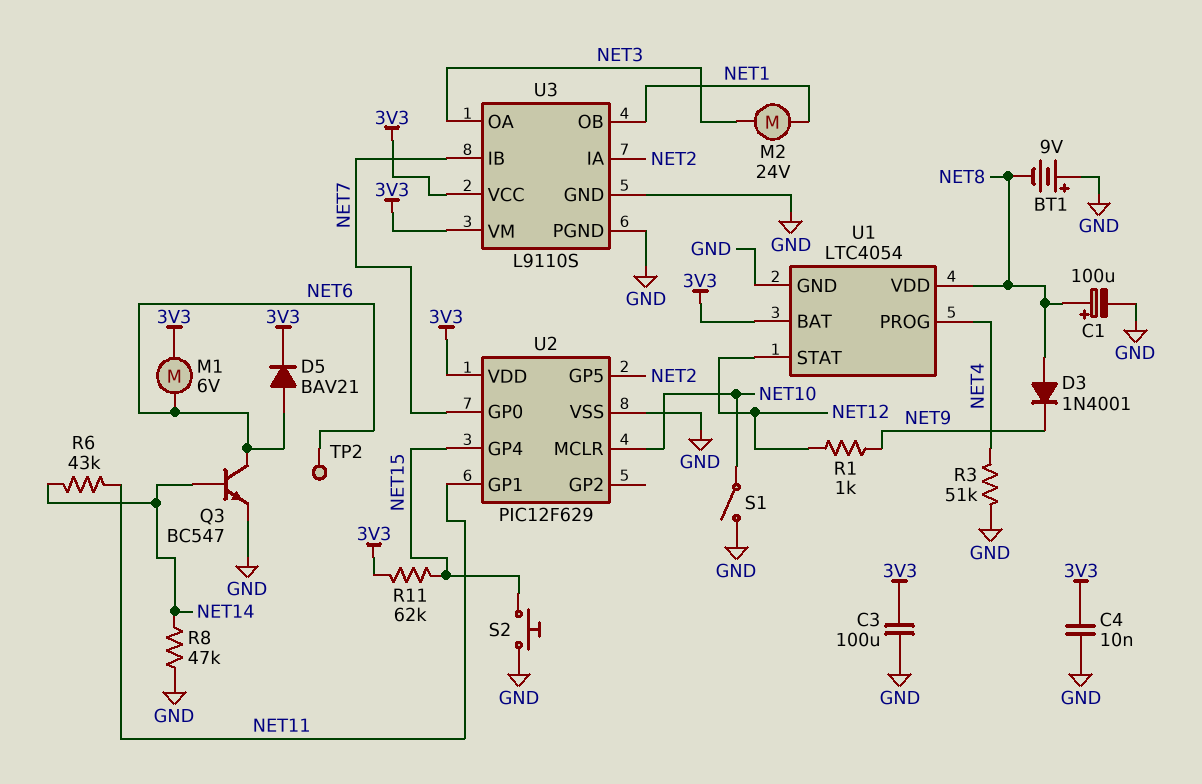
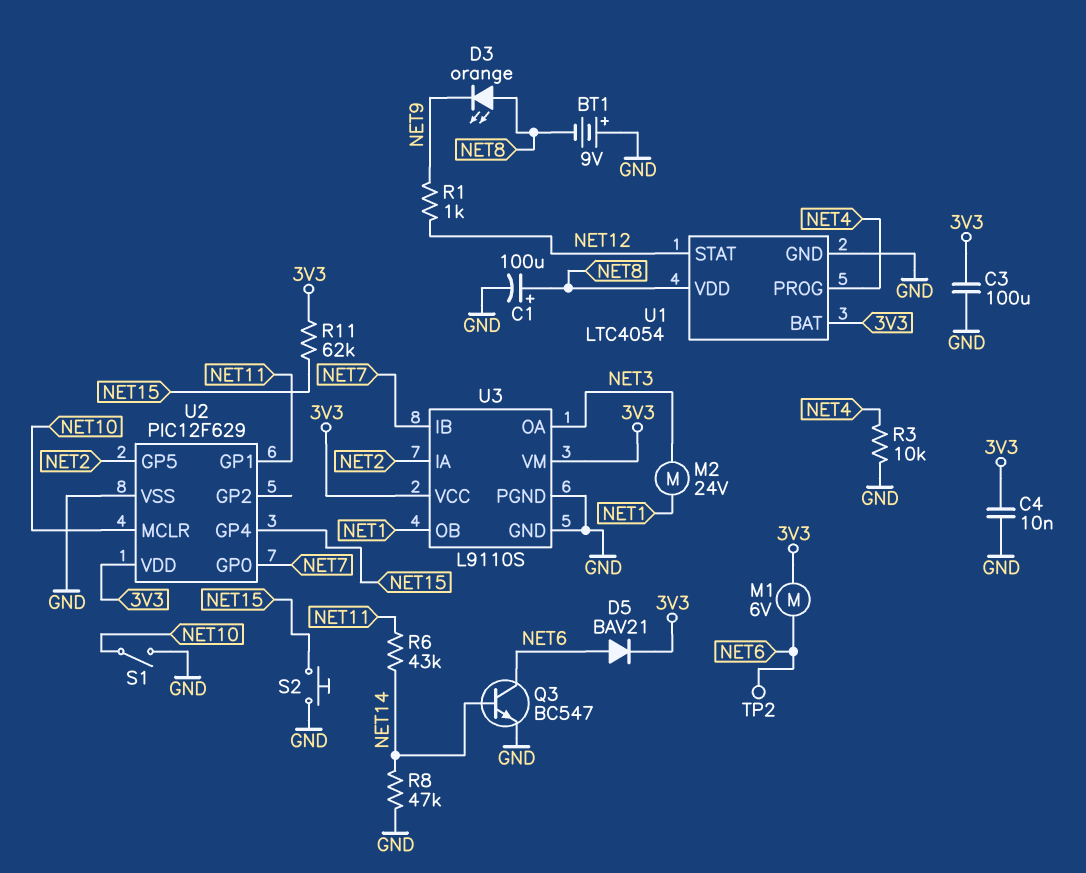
D3: diode 1N4001 (A NET8, K NET9) -> LED orange (A NET8, K NET9)
R3: 51k (GND, NET4) -> 10k (GND, NET4)

